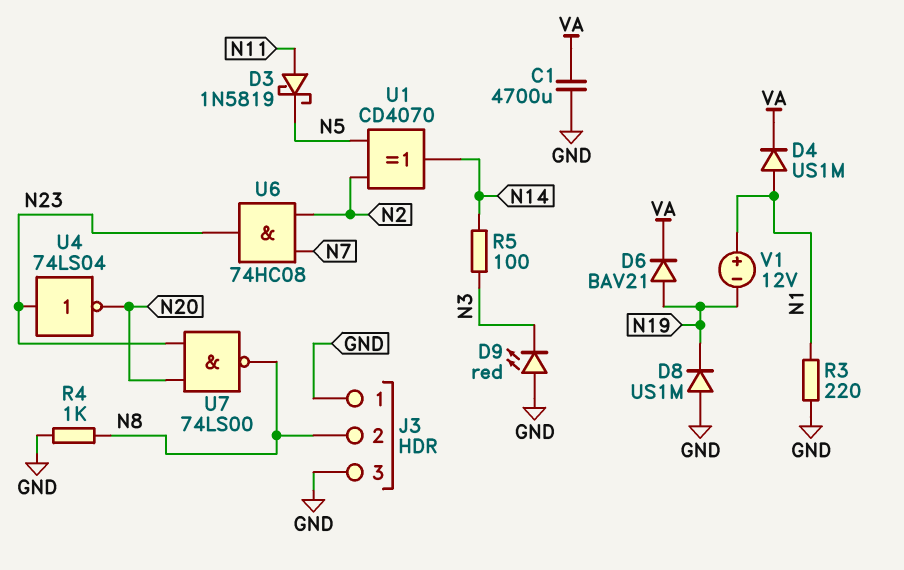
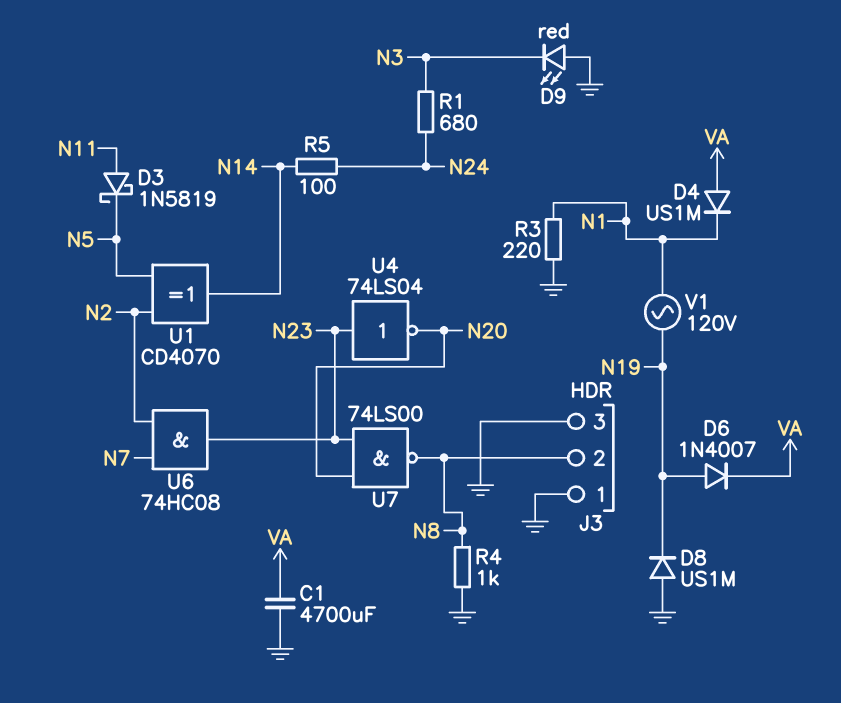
D4: diode US1M (A N1, K VA) -> diode US1M (A VA, K N1)
D6: diode BAV21 (A N19, K VA) -> diode 1N4007 (A N19, K VA)
R1: none -> 680 (N3, N24)
R5: 100 (N3, N14) -> 100 (N14, N24)
V1: 12V (plus N1, minus N19) -> AC 120V (N1, N19)

